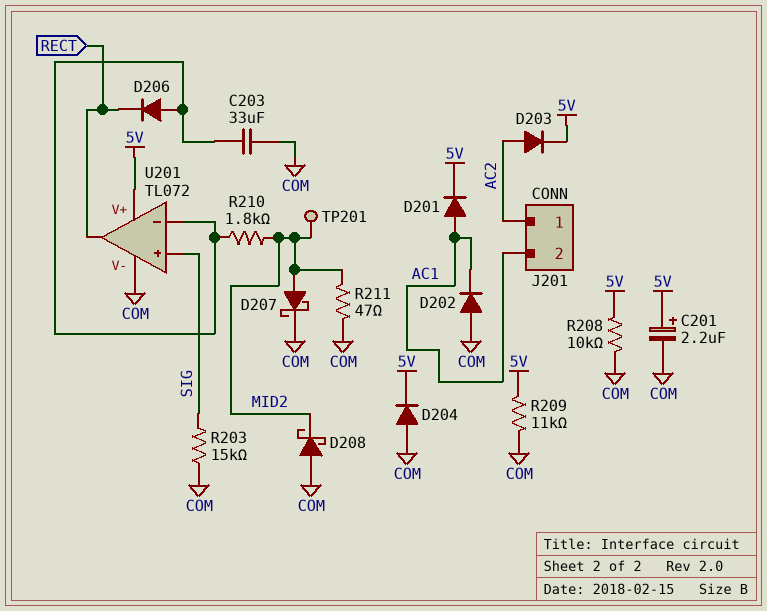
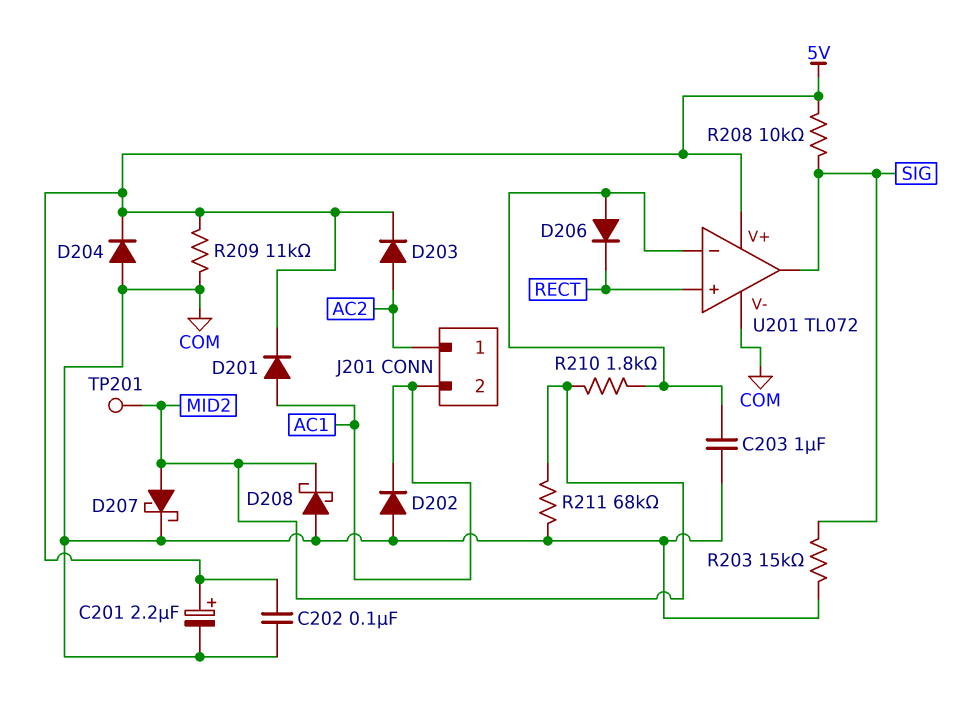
C202: none -> 100nF (5V, COM)
C203: 33uF (COM, U201/in-) -> 1uF (COM, U201/in-)
R208: 10k (5V, COM) -> 10k (5V, SIG)
R211: 47 (COM, MID2) -> 68k (COM, MID2)
U201 pin in+: SIG -> RECT
U201 pin out: RECT -> SIG

